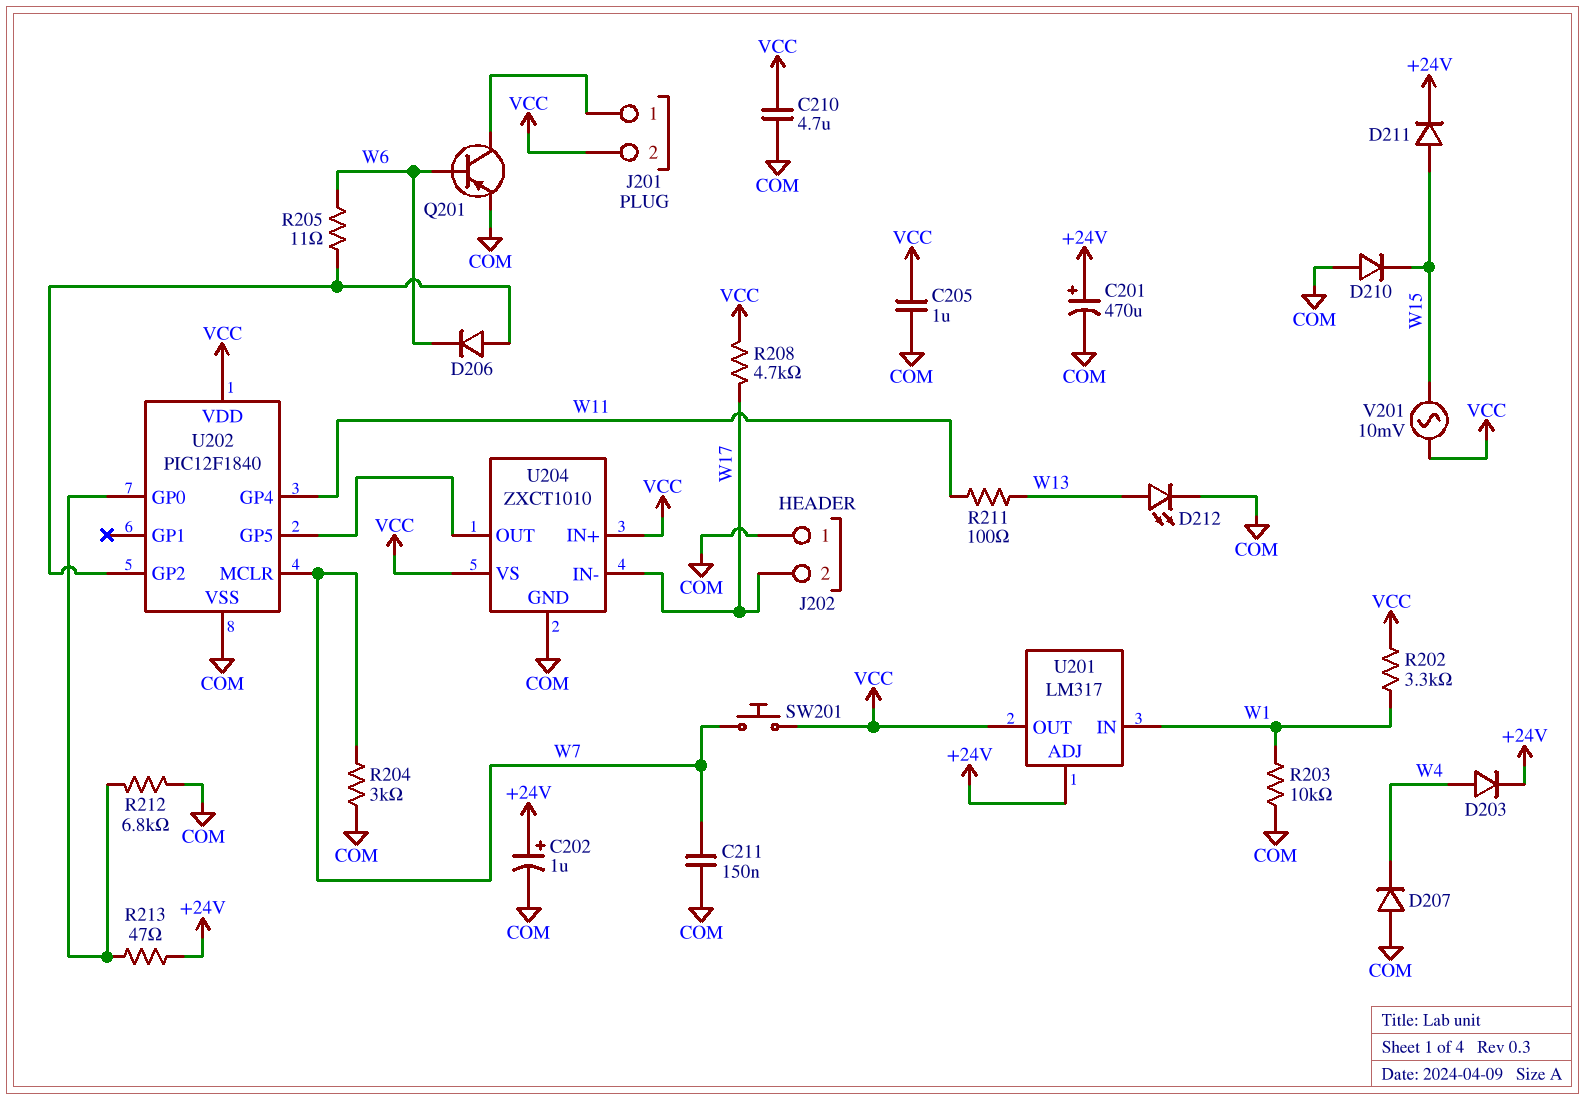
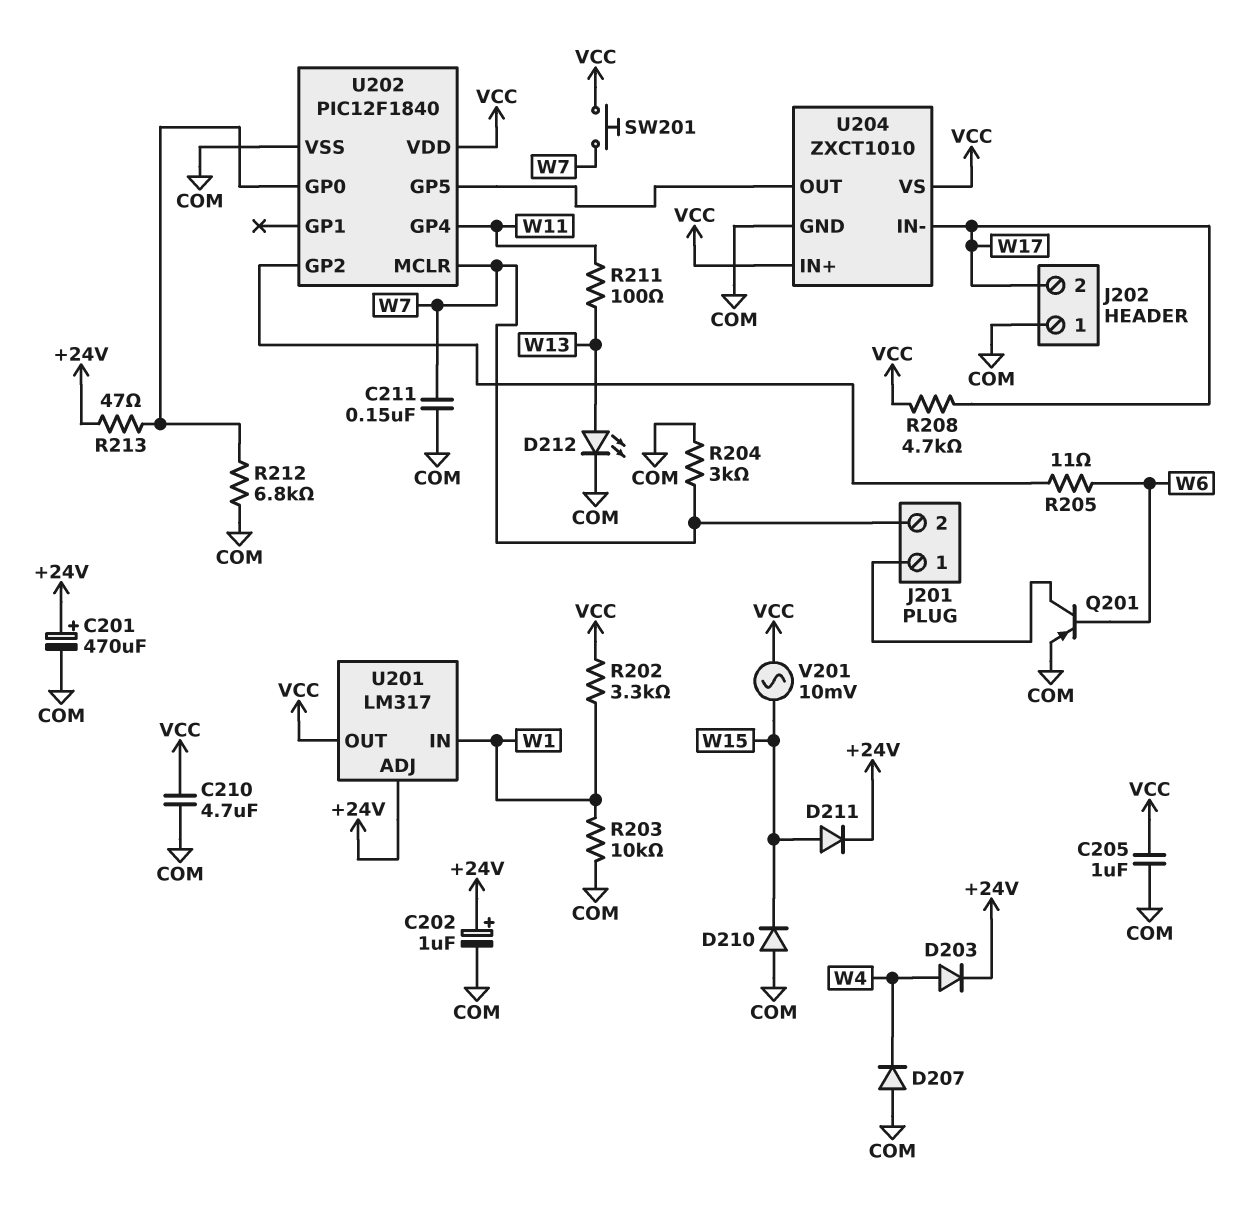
D206: diode (A U202/GP2, K W6) -> none
J201 pin 2: VCC -> W7

